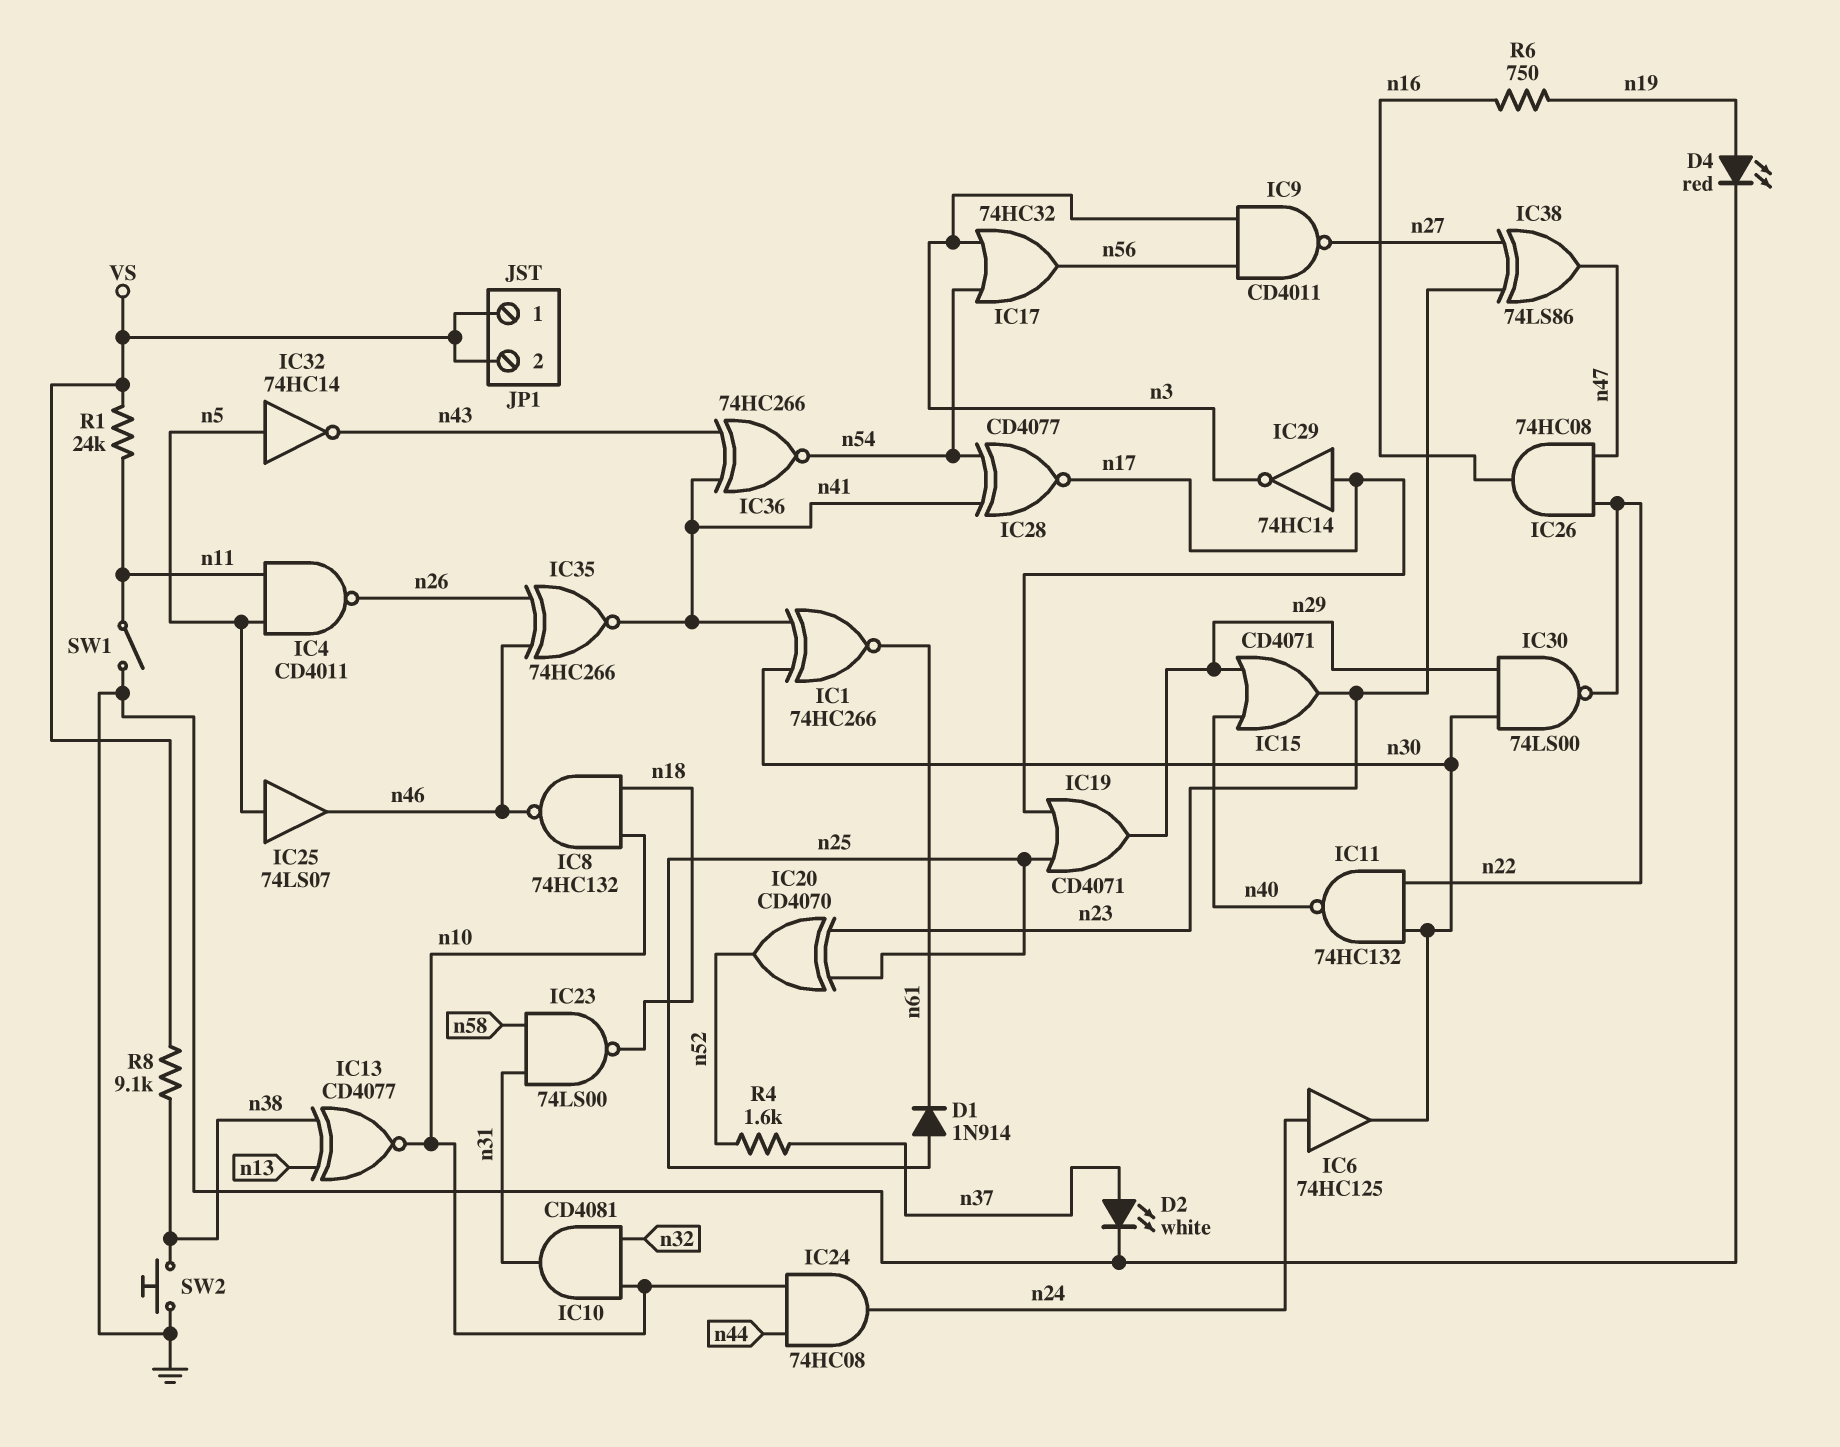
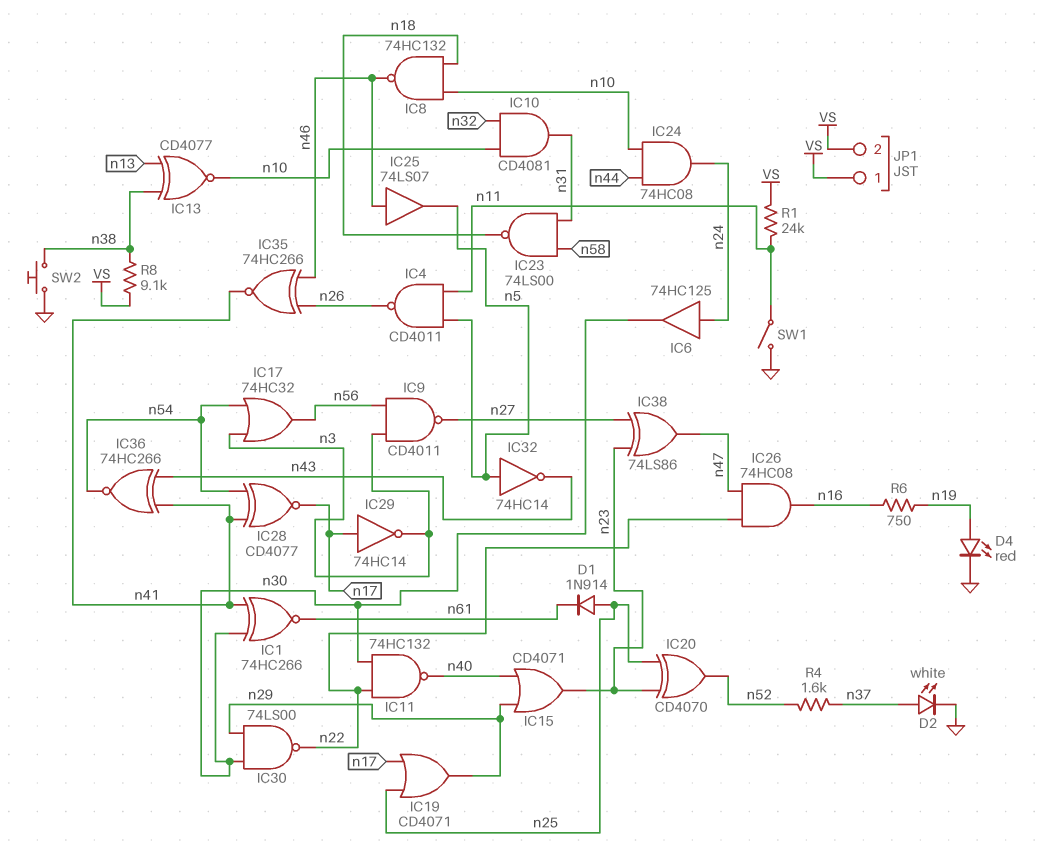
IC25: buffer 74LS07 (in n5, out n46) -> buffer 74LS07 (in n46, out n5)

